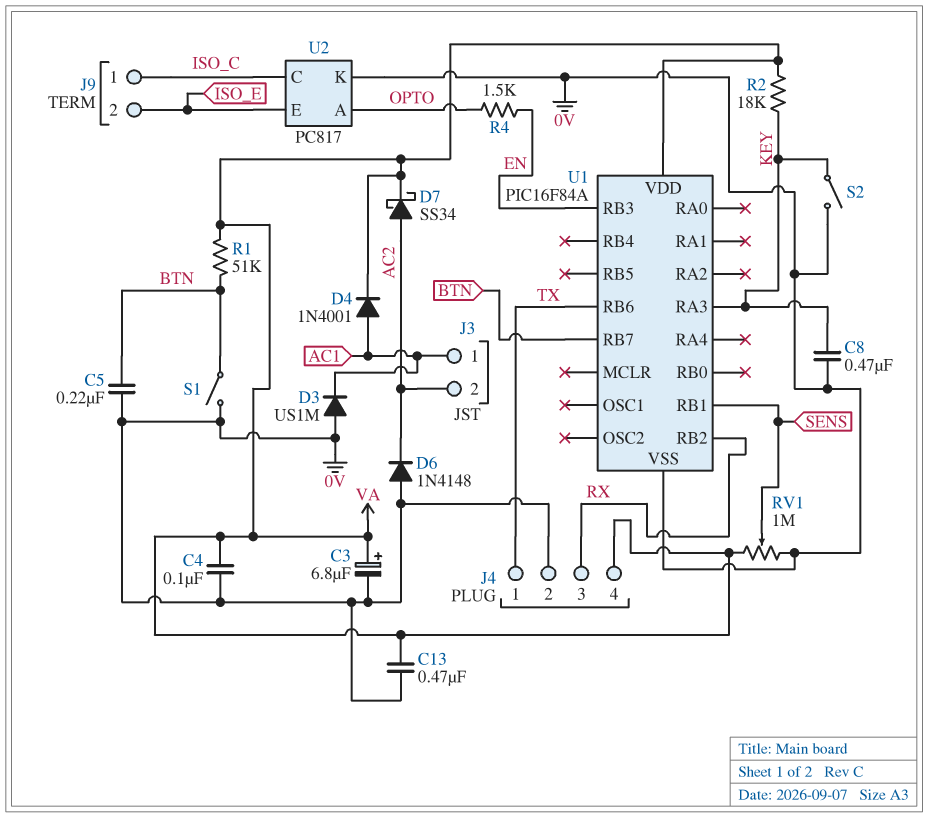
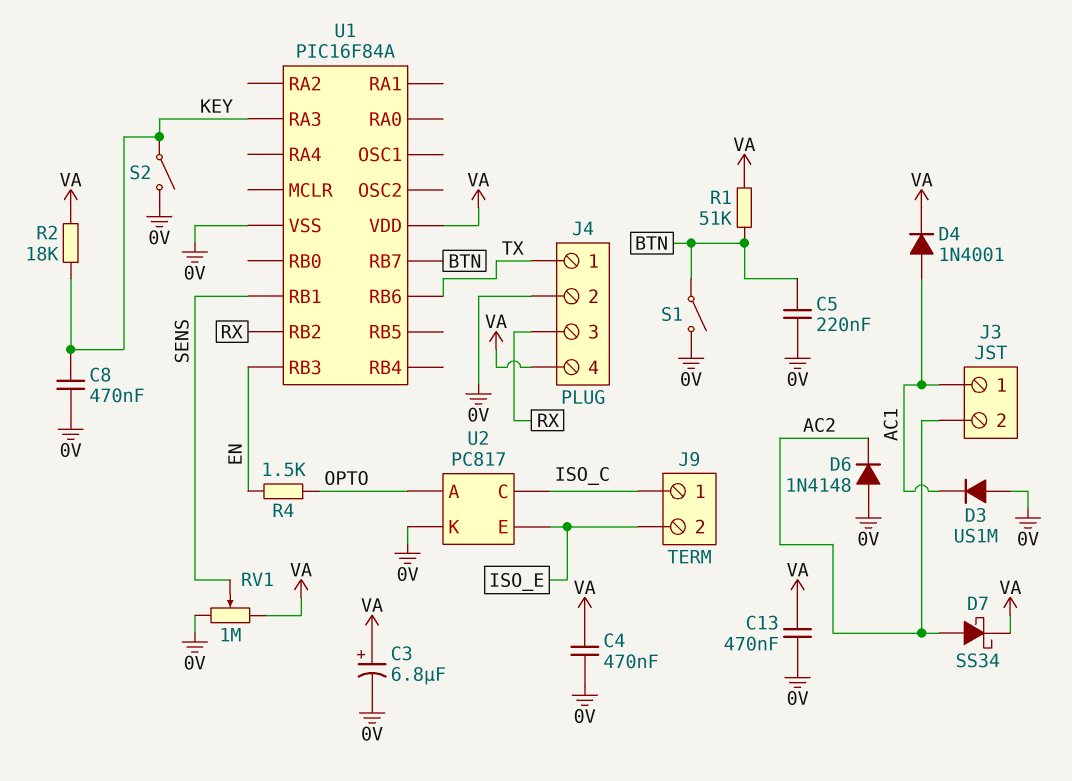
C4: 100nF (0V, VA) -> 470nF (0V, VA)

